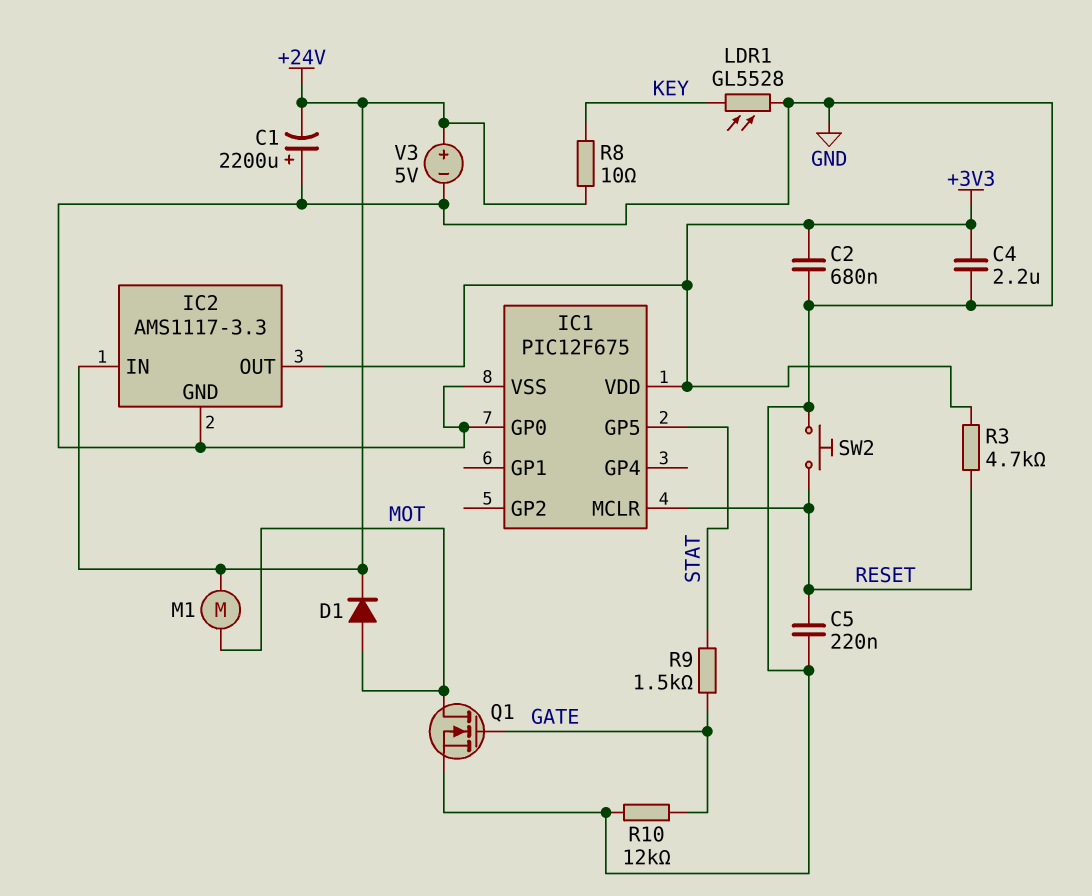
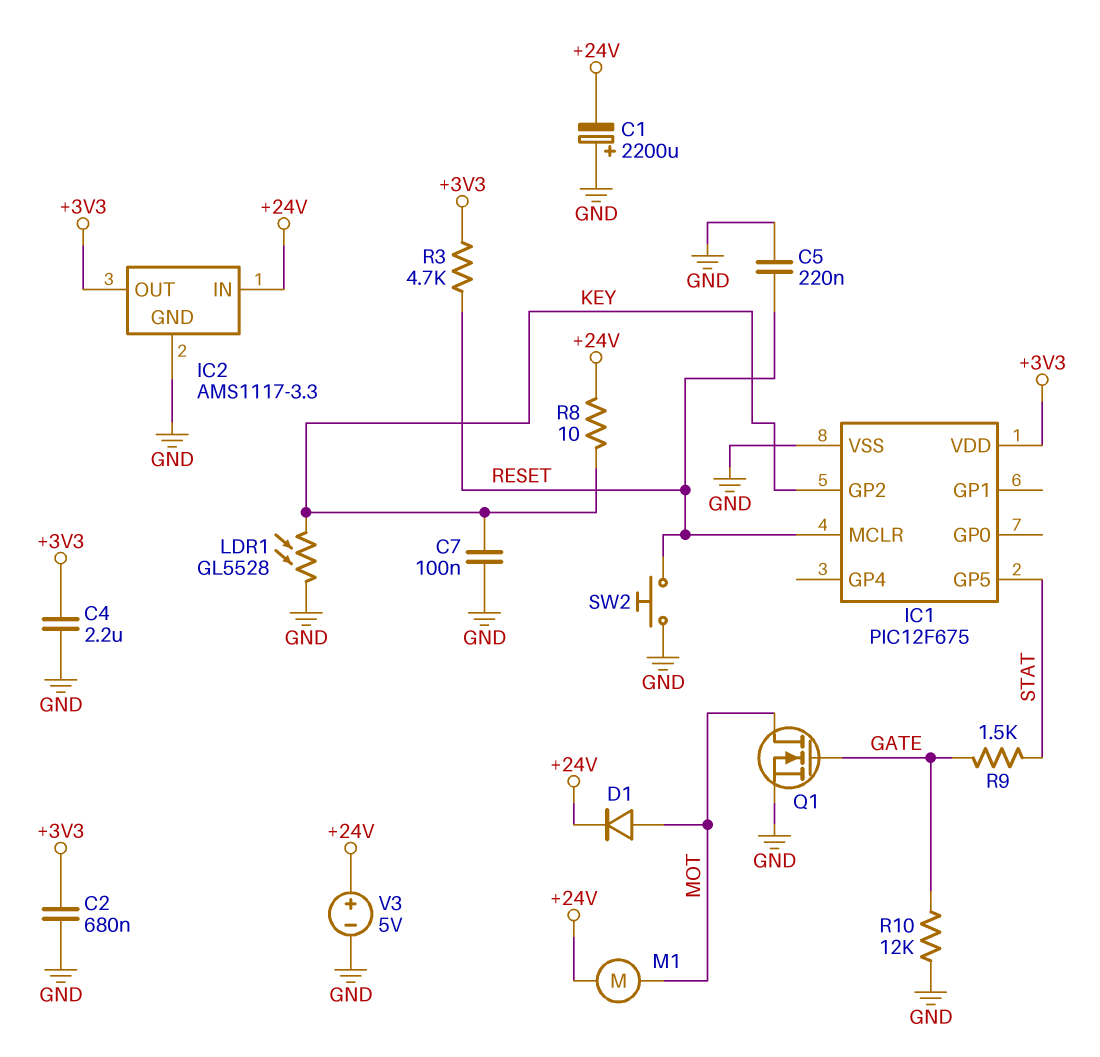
C7: none -> 100nF (GND, KEY)
IC1 pin GP0: GND -> none
IC1 pin GP2: none -> KEY

